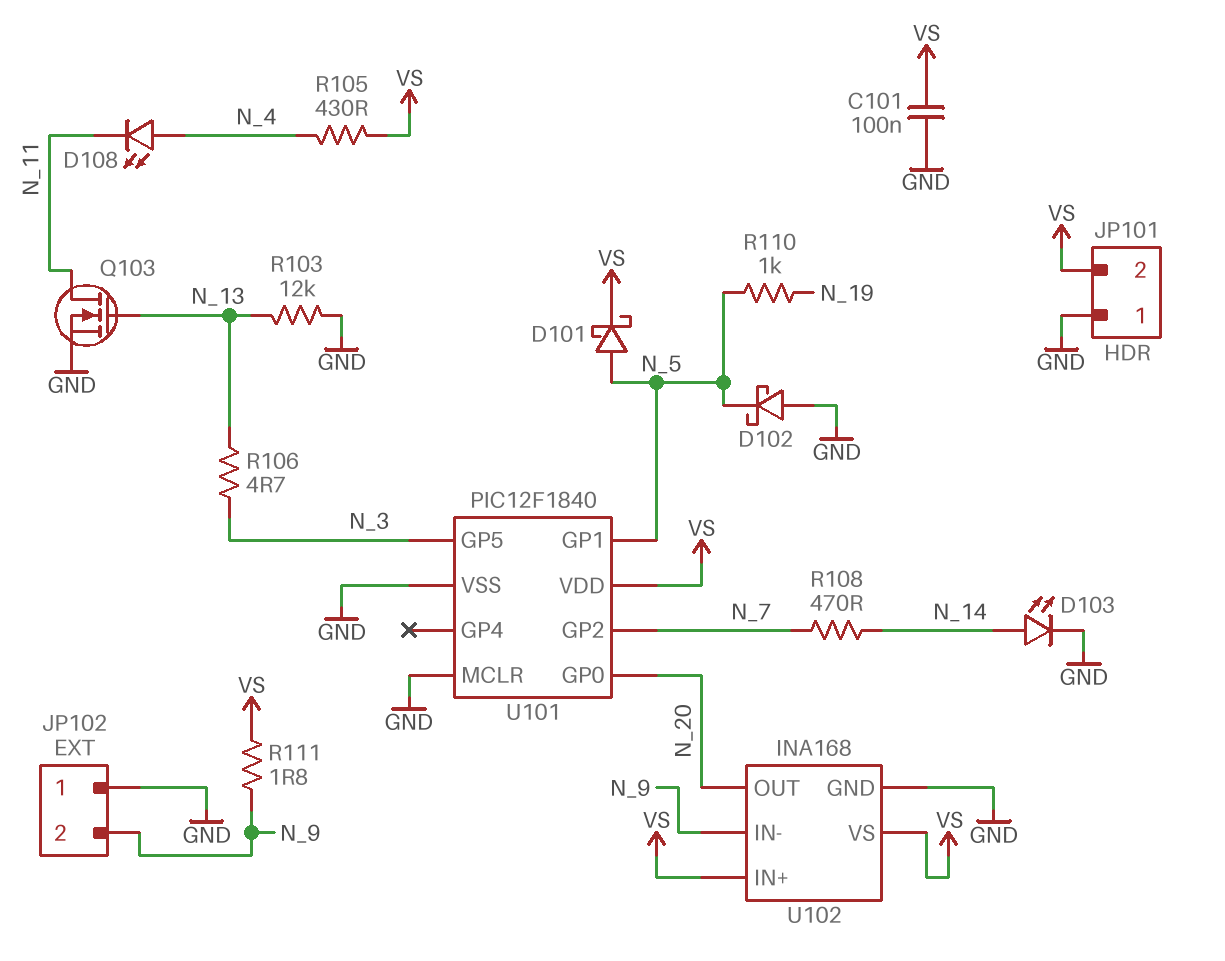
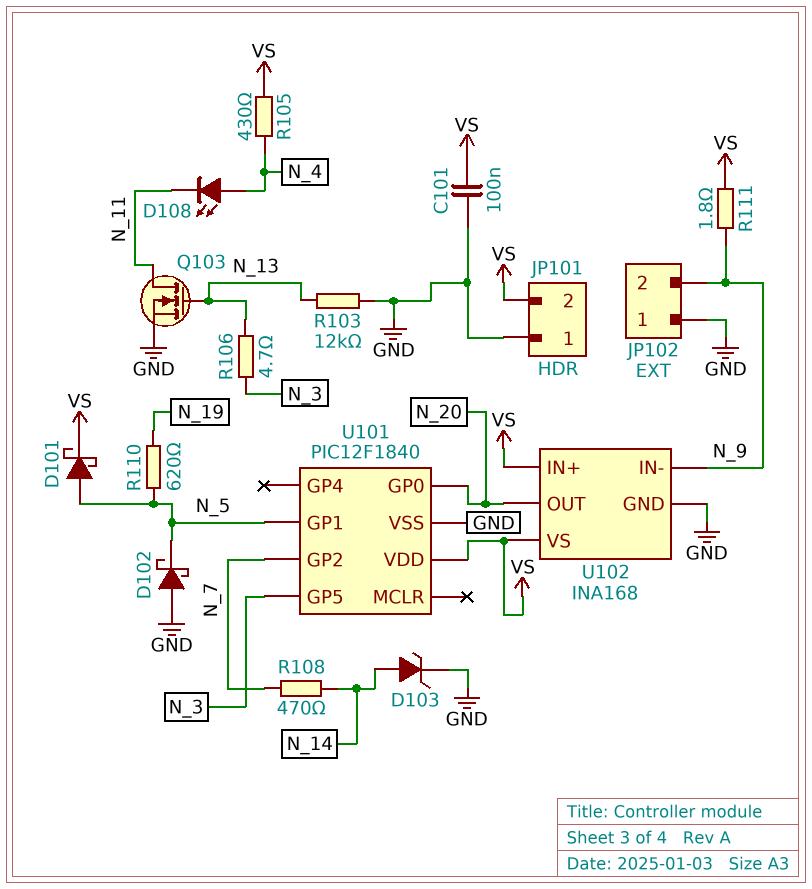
D103: LED (A N_14, K GND) -> zener (A N_14, K GND)
R110: 1k (N_5, N_19) -> 620 (N_5, N_19)
U101 pin MCLR: GND -> none

